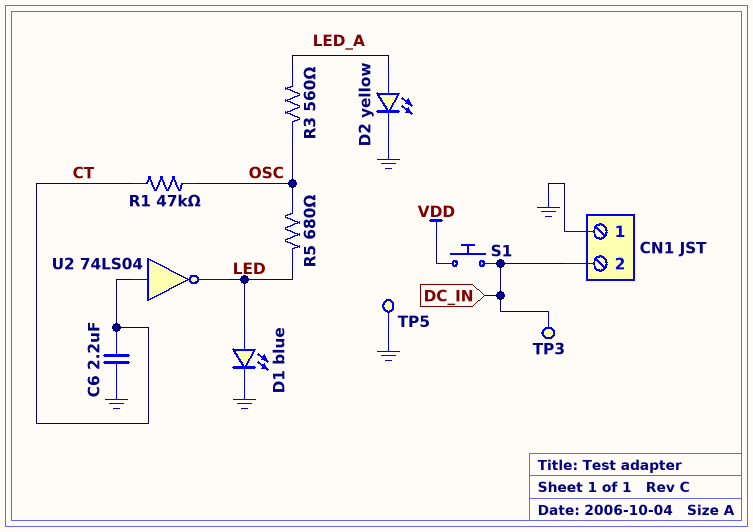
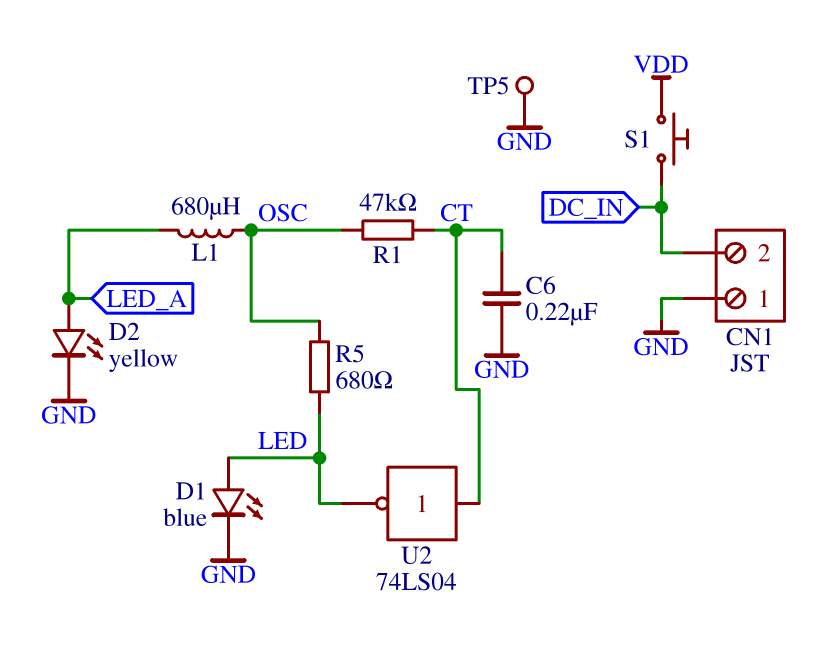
C6: 2.2uF (CT, GND) -> 220nF (CT, GND)
L1: none -> 680uH (LED_A, OSC)
R3: 560 (LED_A, OSC) -> none
TP3: test point (DC_IN) -> none

